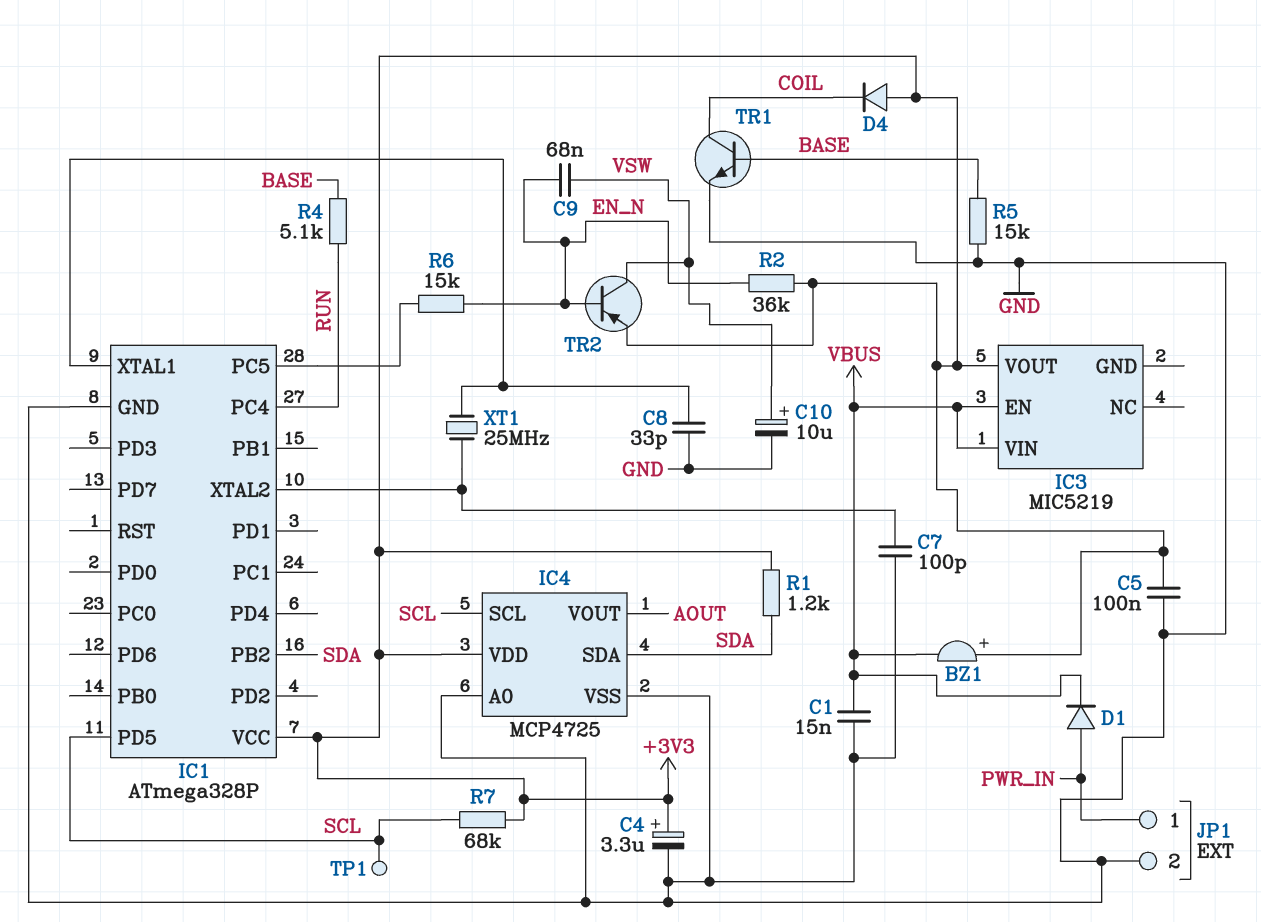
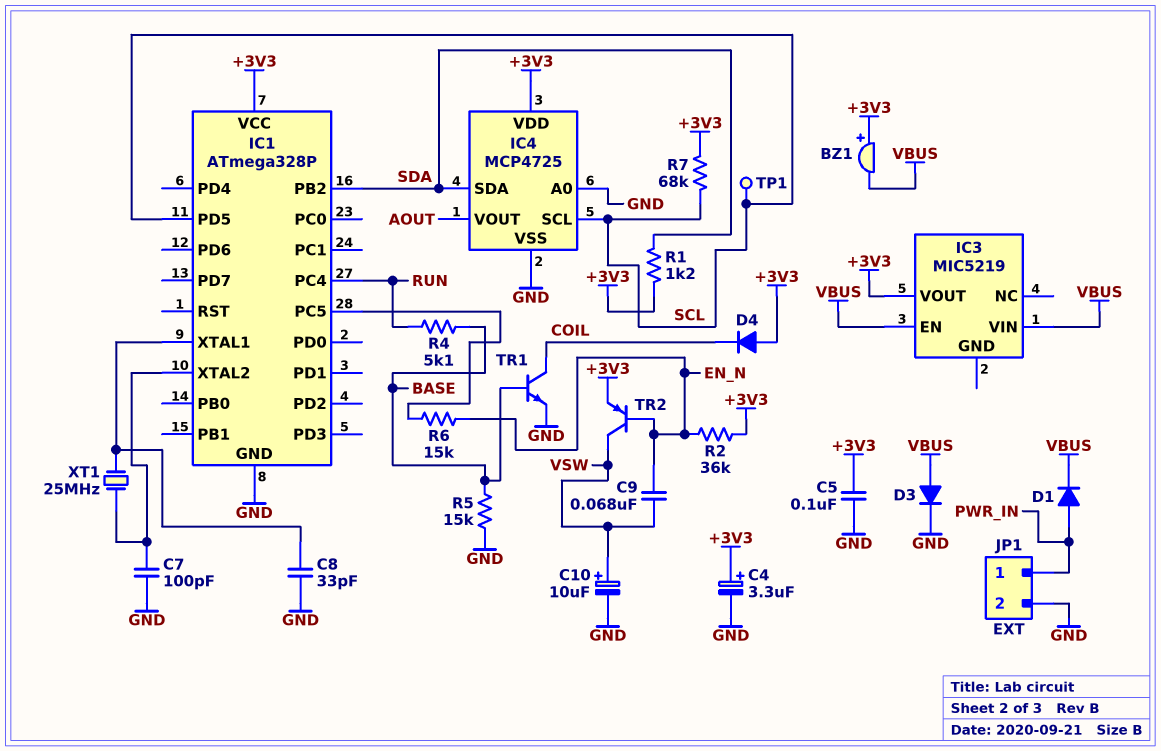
C1: 15nF (GND, VBUS) -> none
D3: none -> diode (A VBUS, K GND)

